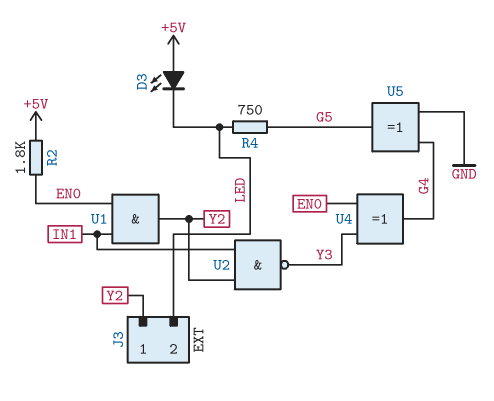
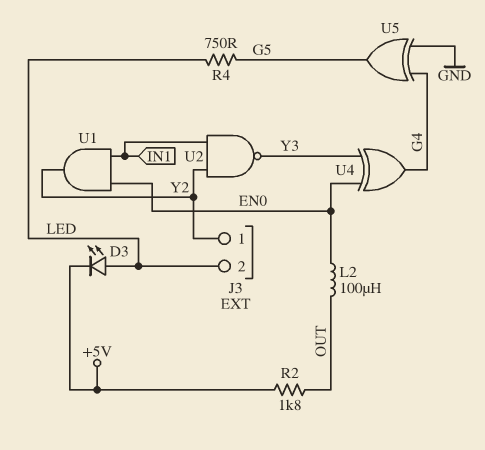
D3: LED (A +5V, K LED) -> LED (A LED, K +5V)
L2: none -> 100uH (EN0, OUT)
R2: 1.8k (+5V, EN0) -> 1.8k (+5V, OUT)

